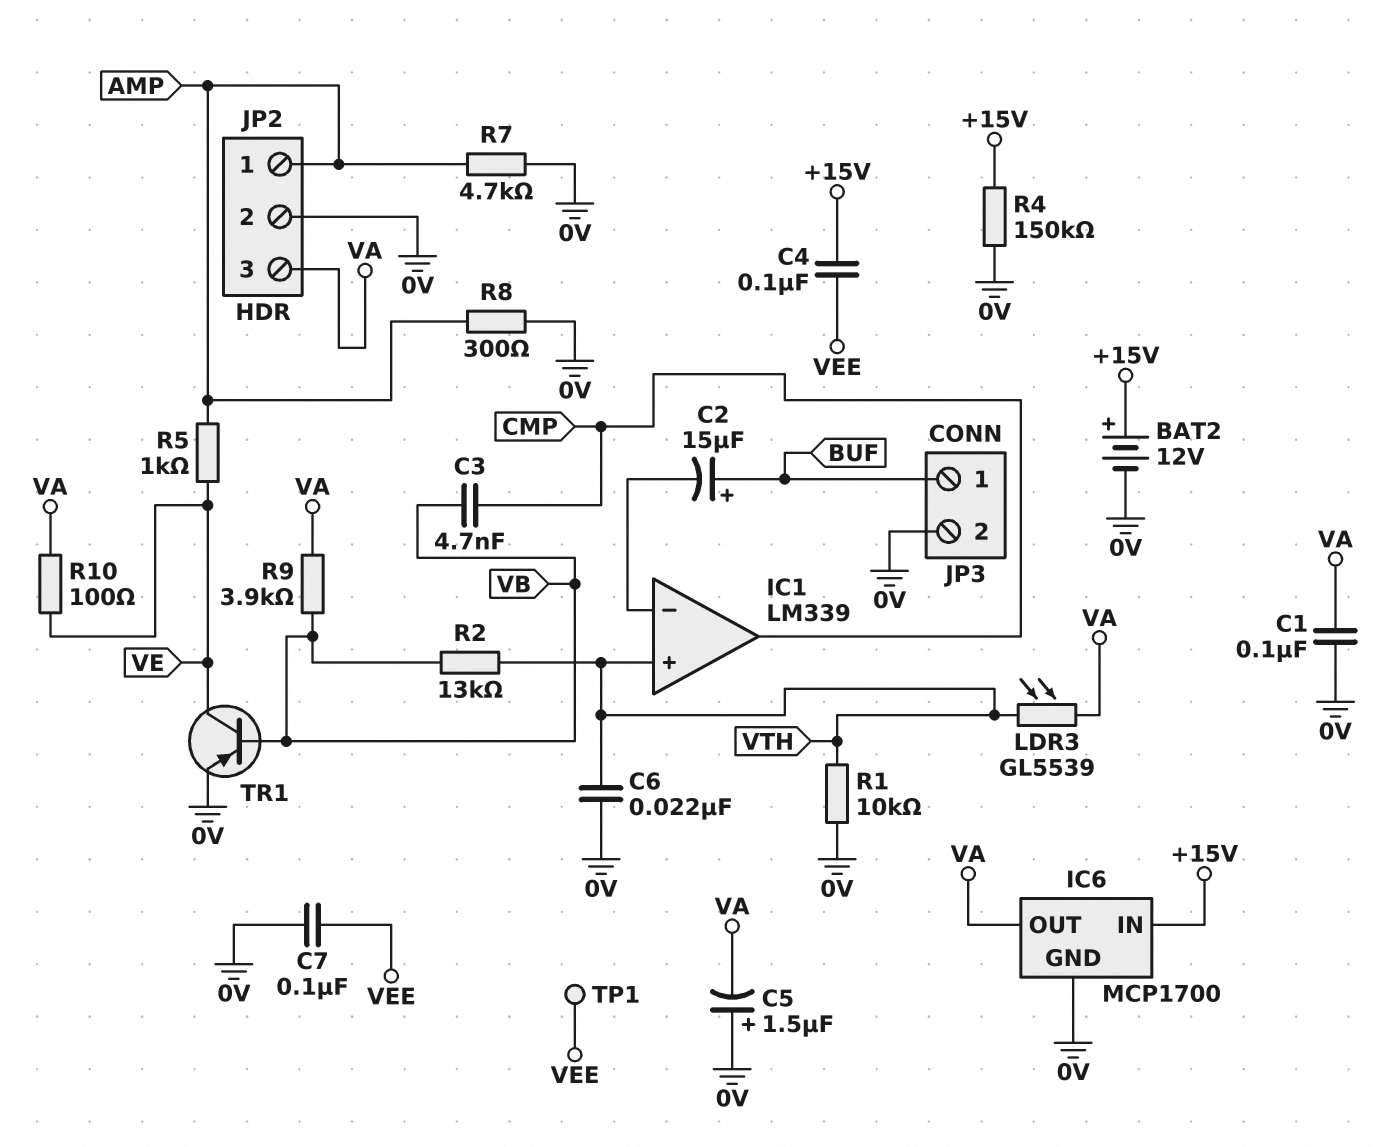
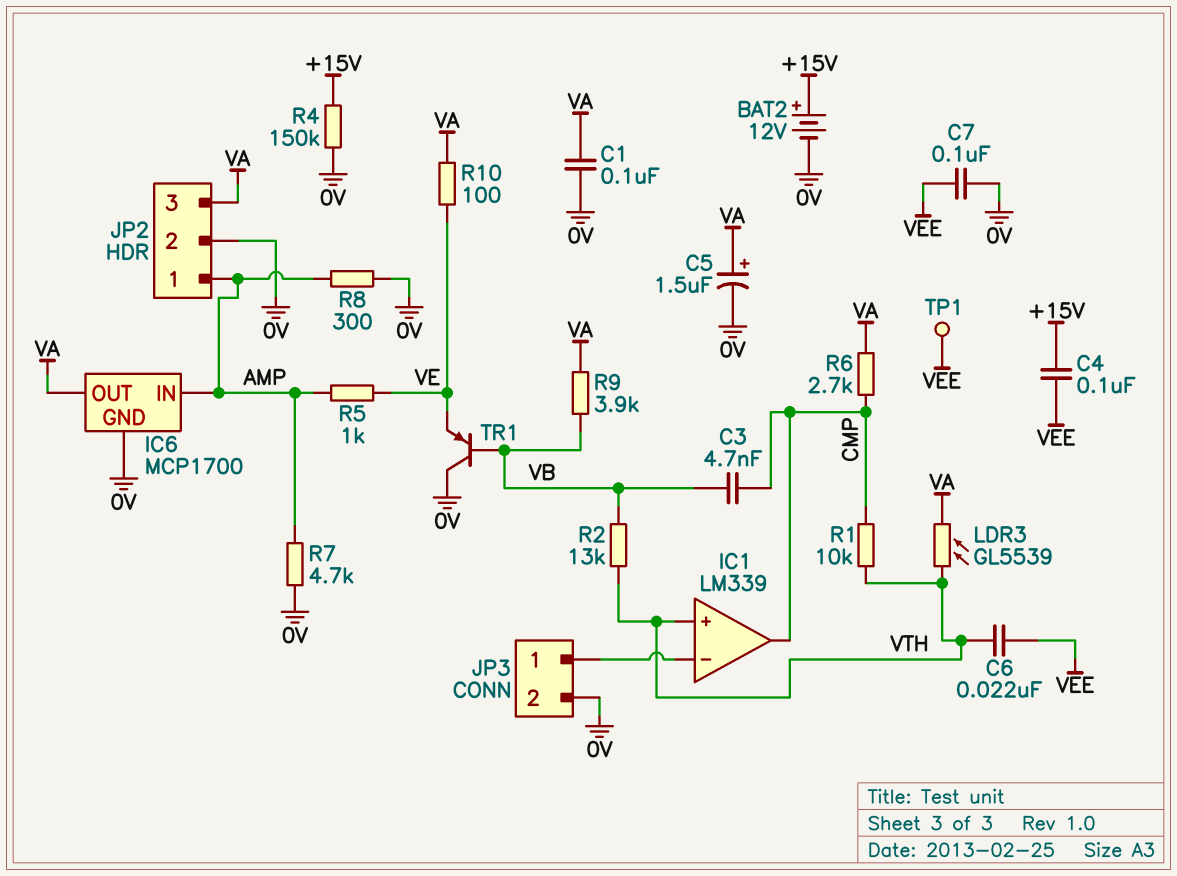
C2: 15uF (plus BUF, minus IC1/in-) -> none
C5: 1.5uF (plus 0V, minus VA) -> 1.5uF (plus VA, minus 0V)
C6: 22nF (0V, VTH) -> 22nF (VEE, VTH)
IC6 pin IN: +15V -> AMP
JP3 pin 1: BUF -> IC1/in-
R1: 10k (0V, VTH) -> 10k (CMP, VTH)
R6: none -> 2.7k (CMP, VA)
TR1: PNP (B VB, C VE, E 0V) -> PNP (B VB, C 0V, E VE)

